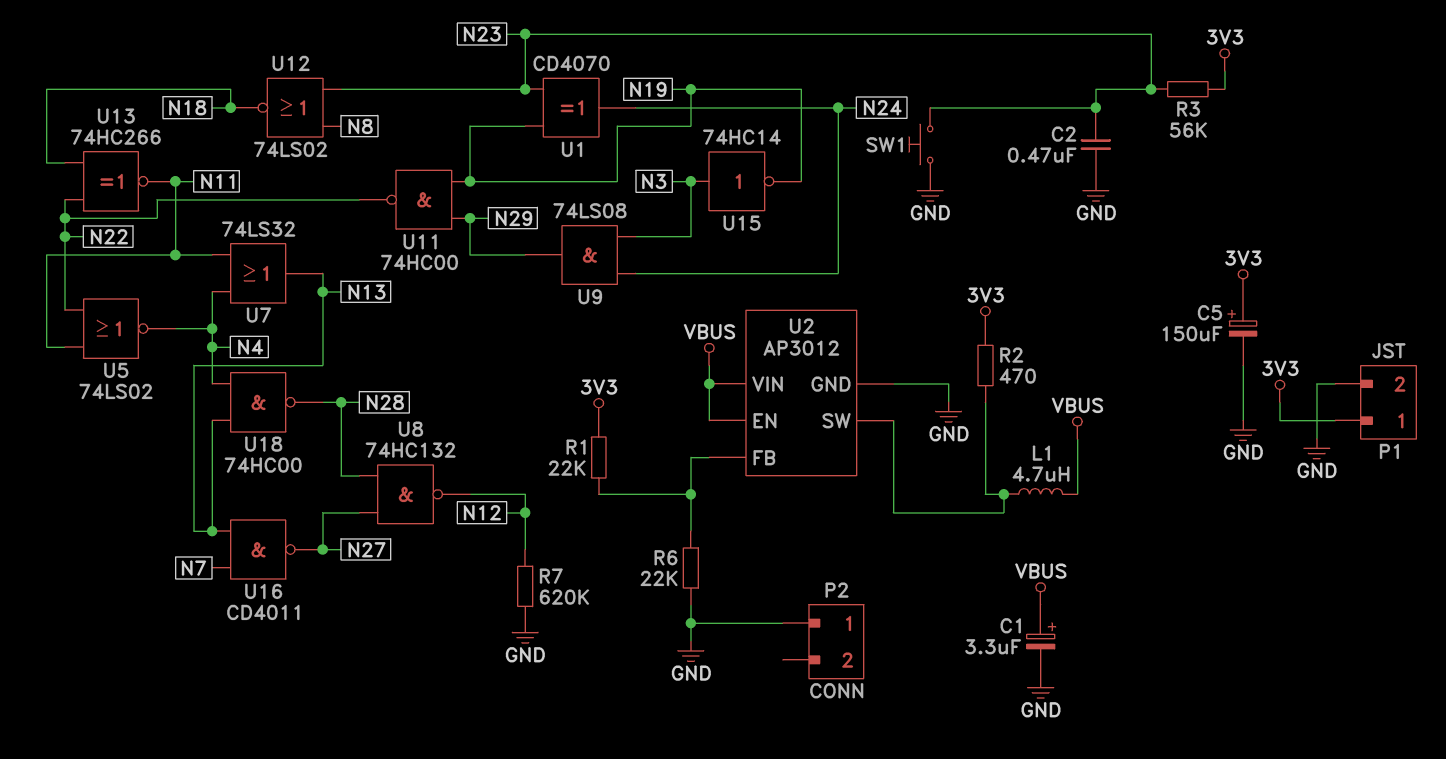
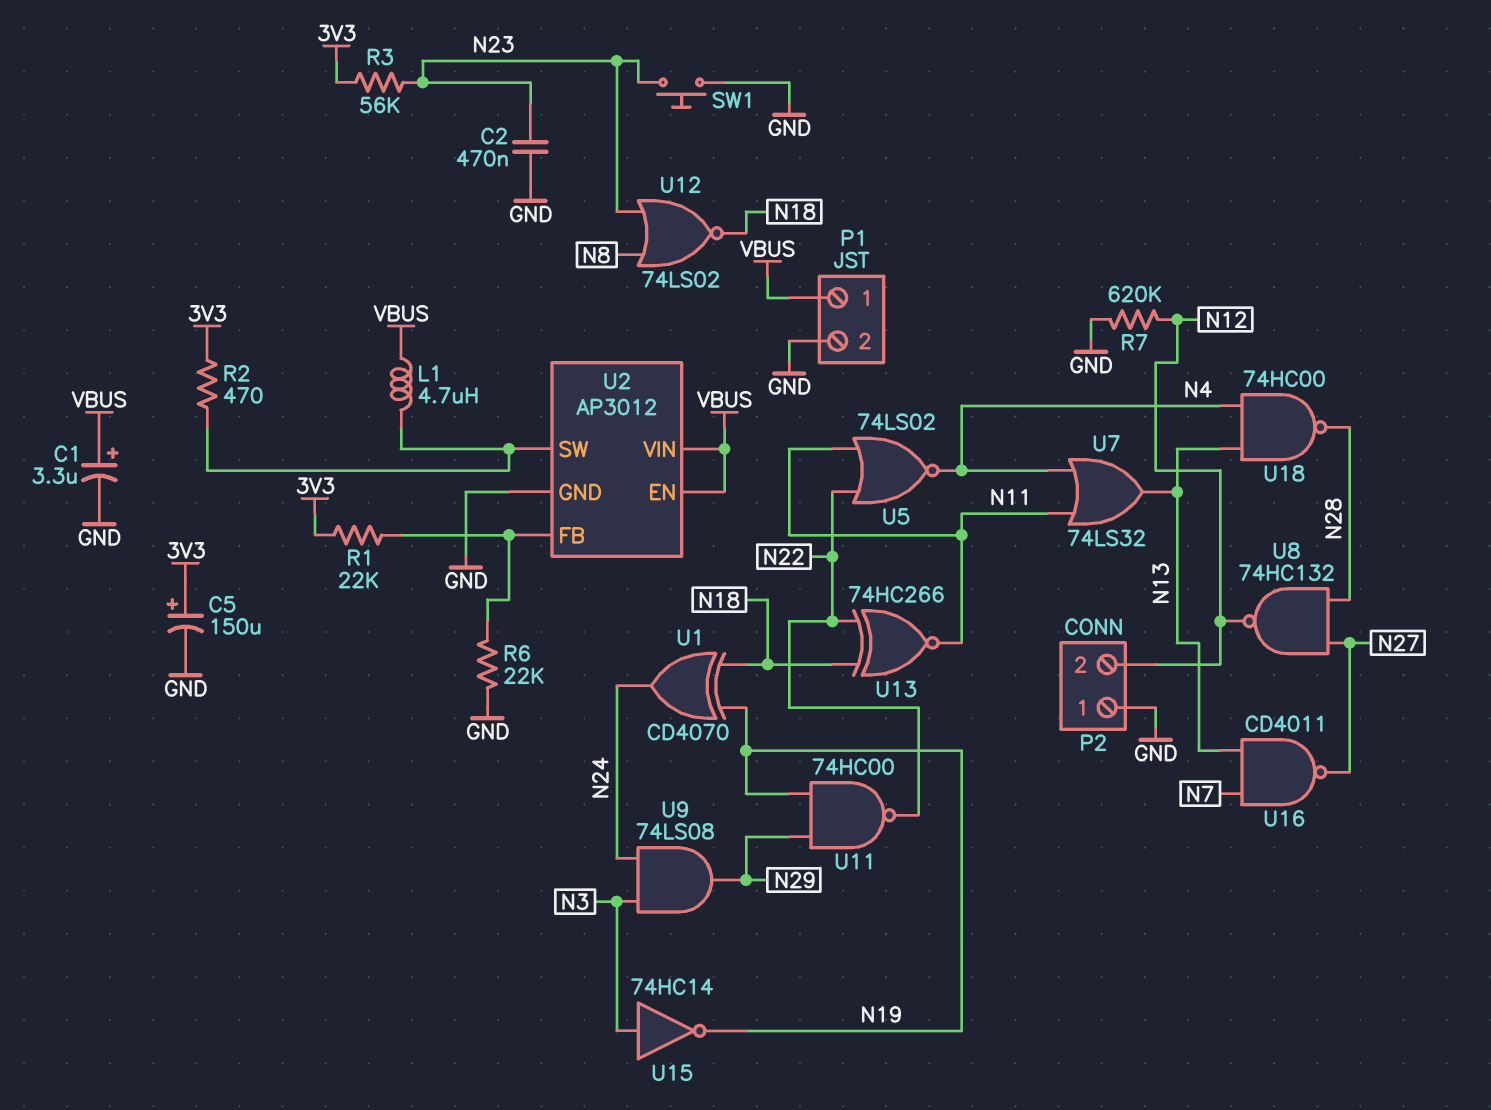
P1 pin 1: 3V3 -> VBUS
P2 pin 2: none -> N12
U1: XOR CD4070 (in N19, in N23, out N24) -> XOR CD4070 (in N18, in N19, out N24)

